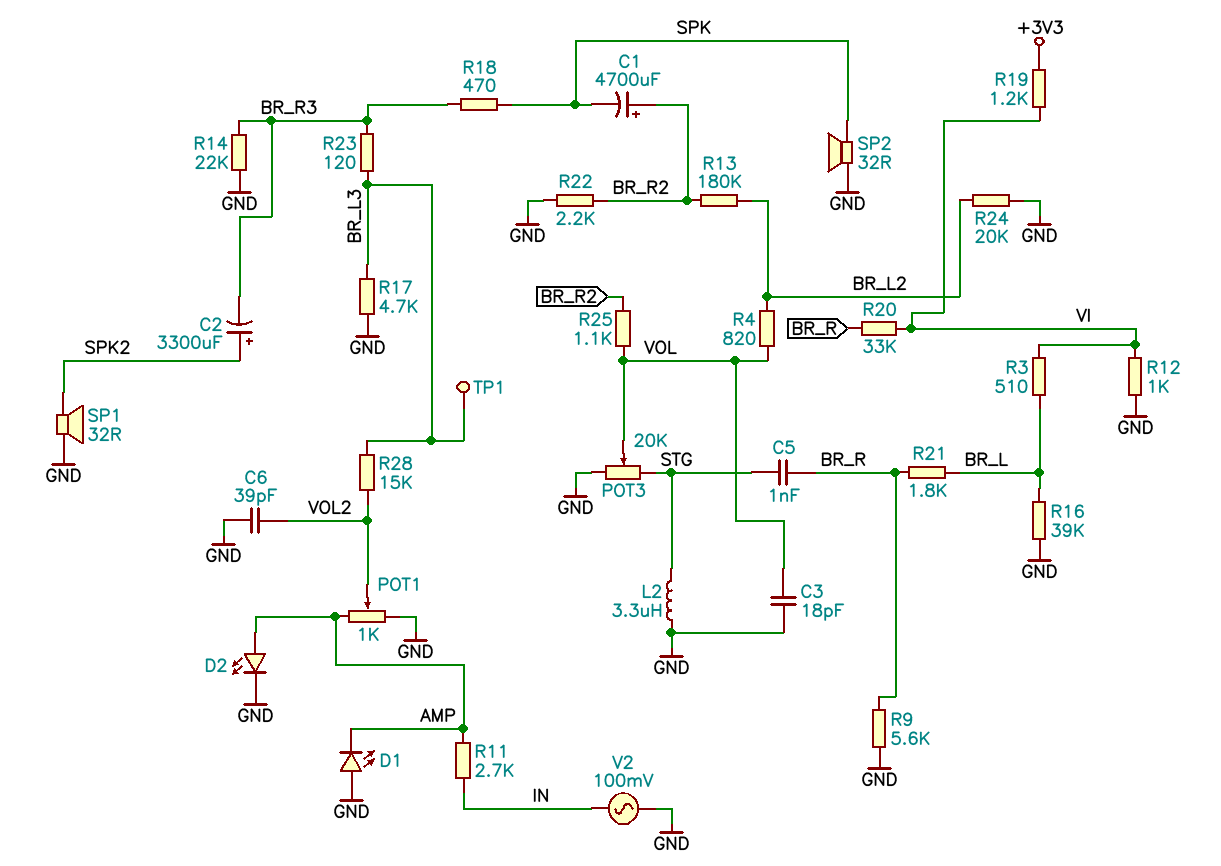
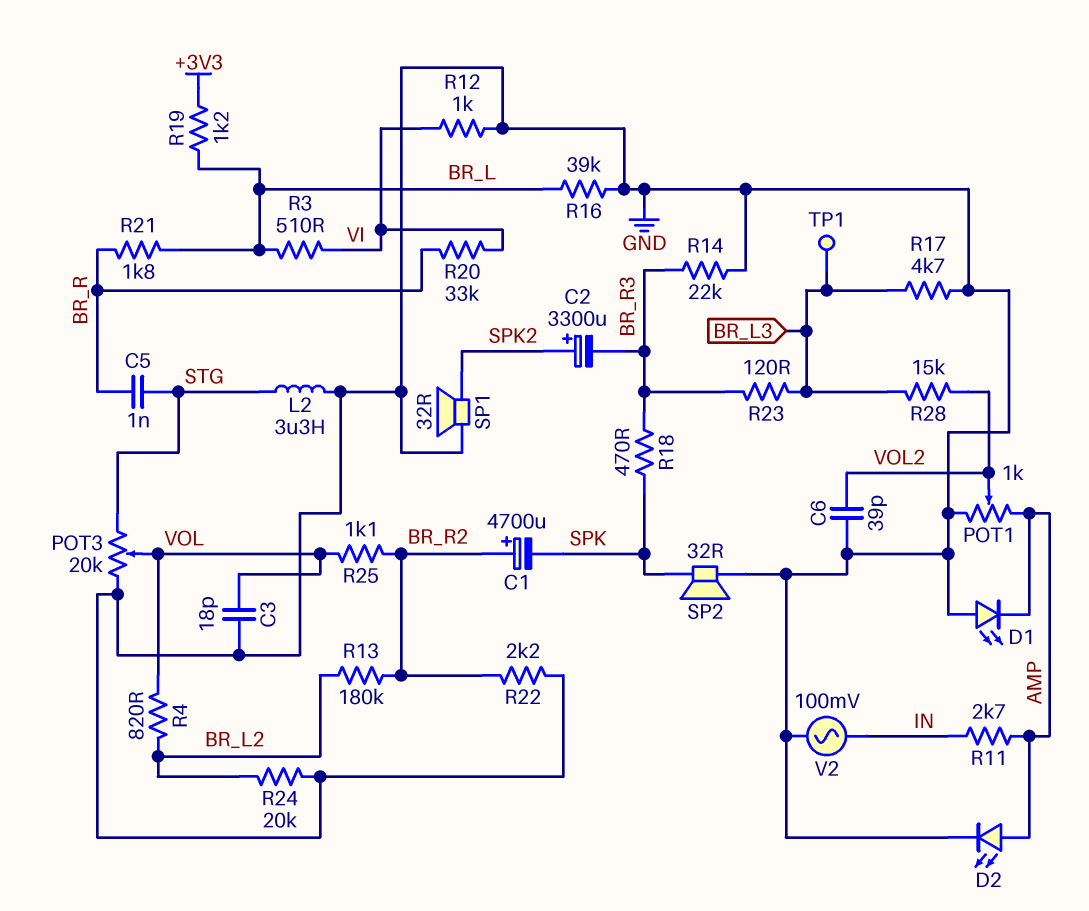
R9: 5.6k (BR_R, GND) -> none
R19: 1.2k (+3V3, VI) -> 1.2k (+3V3, BR_L)

